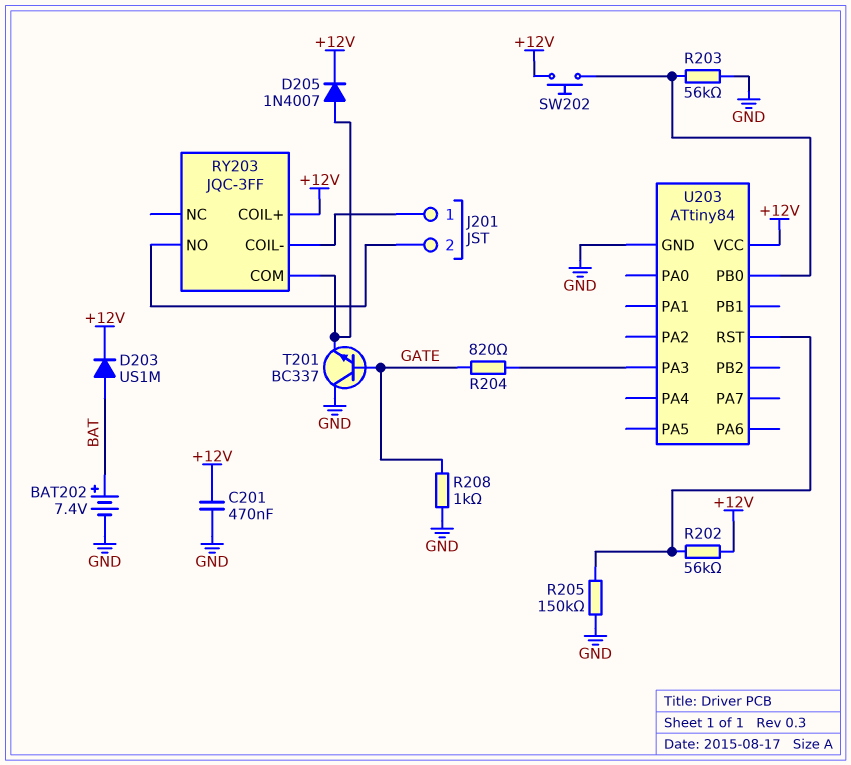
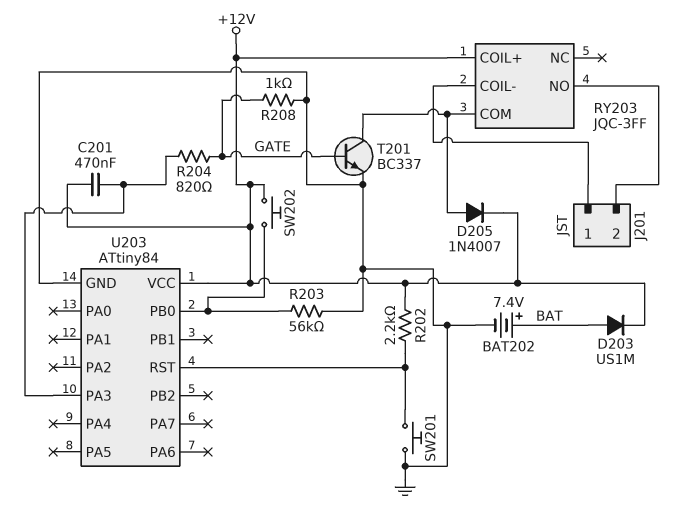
C201: 470nF (+12V, GND) -> 470nF (+12V, U203/PA3)
R202: 56k (+12V, U203/RST) -> 2.2k (+12V, U203/RST)
R205: 150k (GND, U203/RST) -> none
SW201: none -> button (GND, U203/RST)
T201: NPN BC337 (B GATE, C GND, E RY203/COM) -> NPN BC337 (B GATE, C RY203/COM, E GND)

